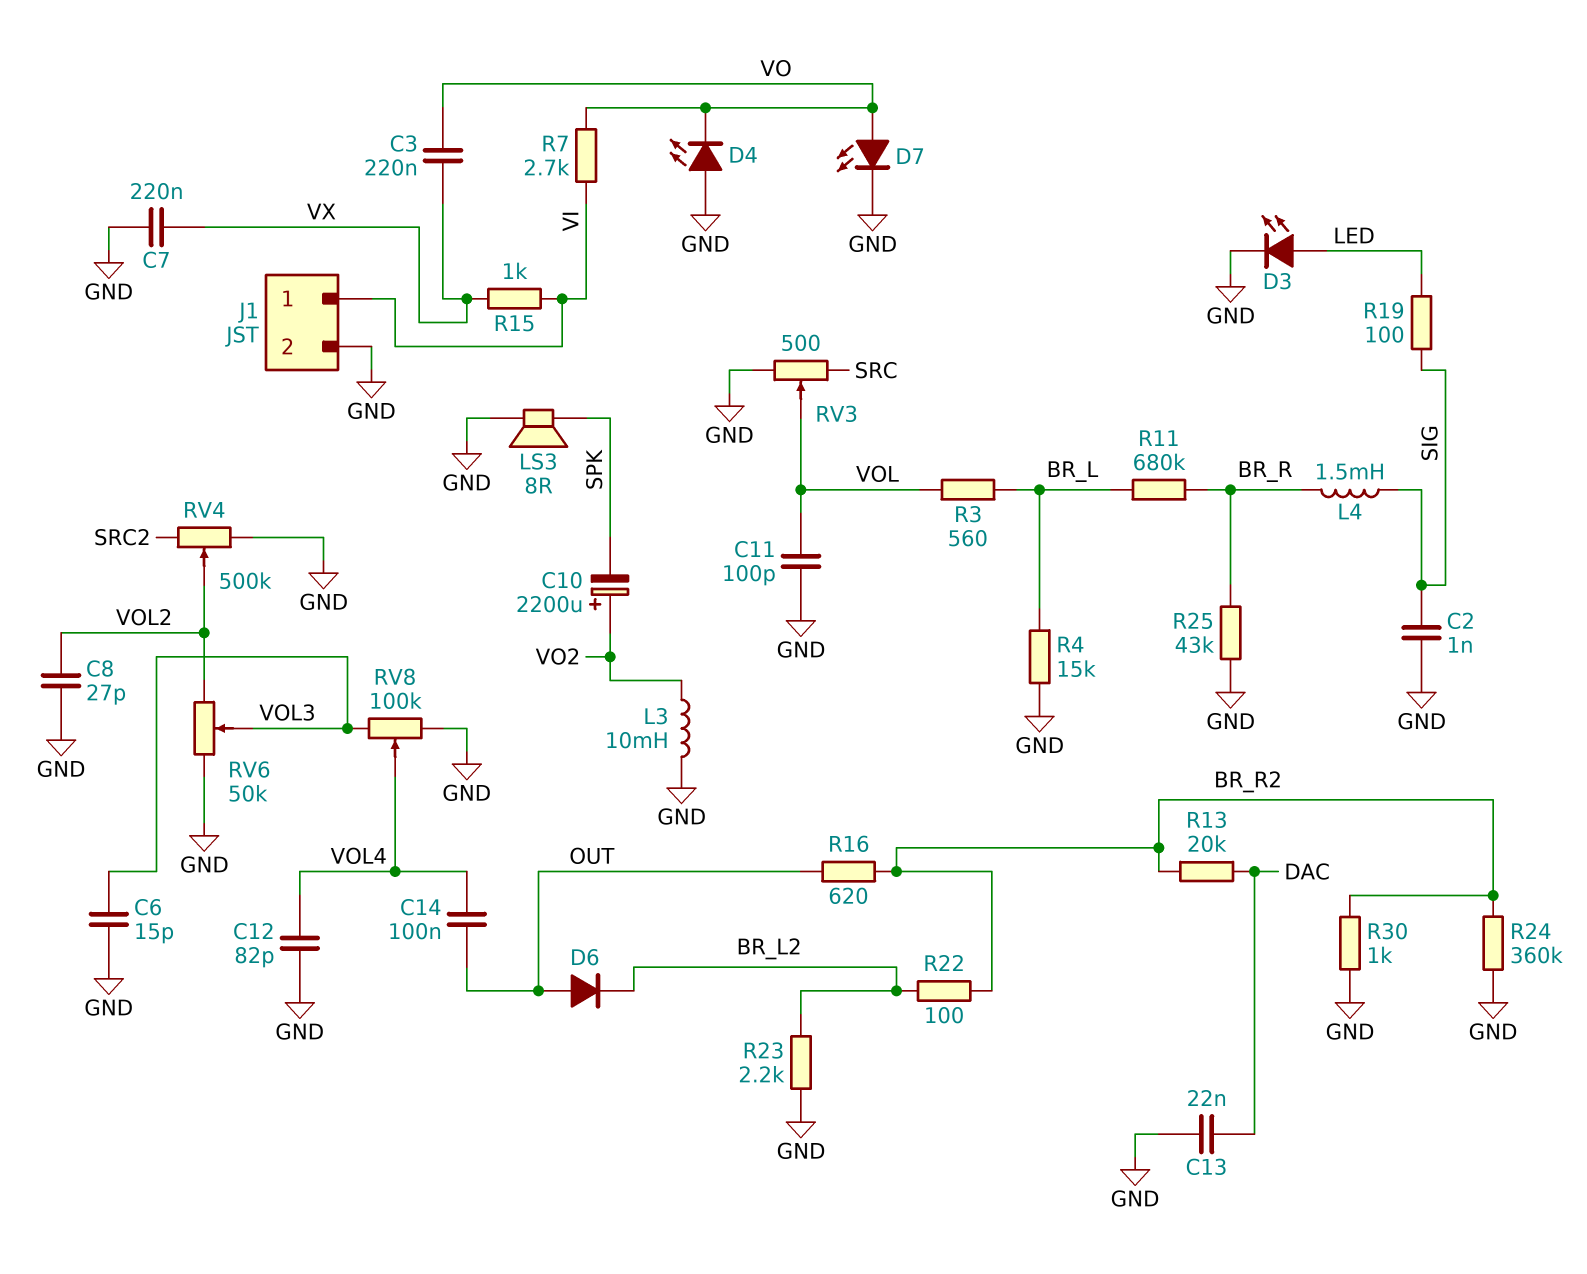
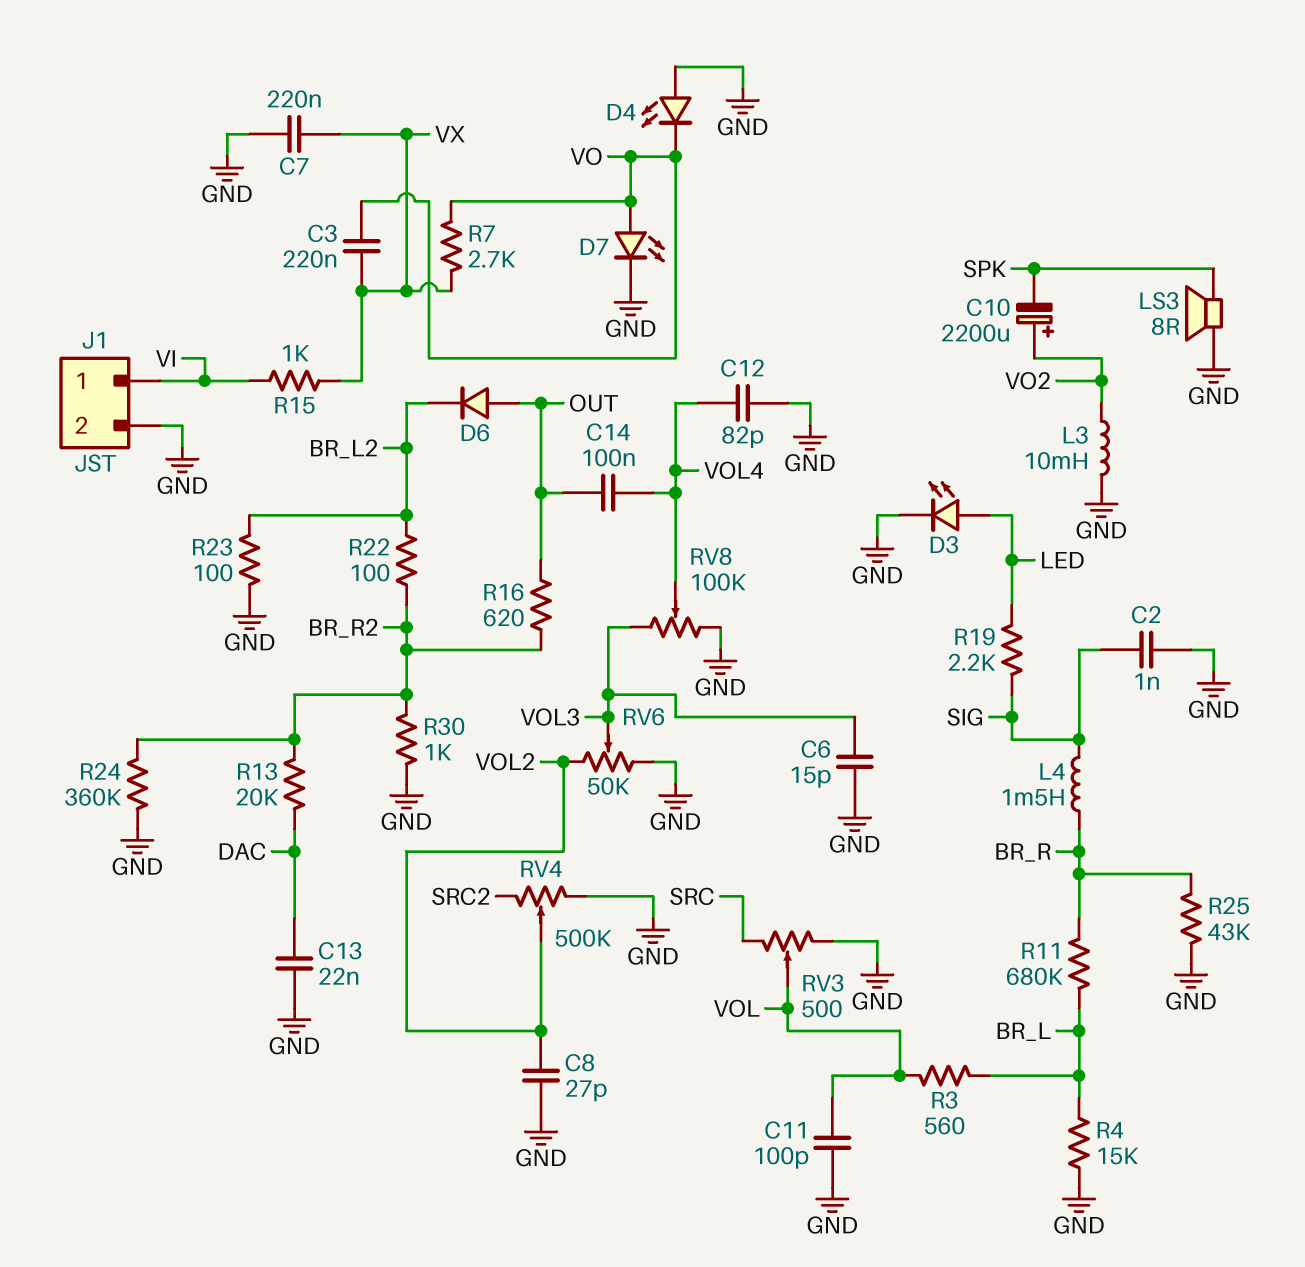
R7: 2.7k (VI, VO) -> 2.7k (VO, VX)
R19: 100 (LED, SIG) -> 2.2k (LED, SIG)
R23: 2.2k (BR_L2, GND) -> 100 (BR_L2, GND)

